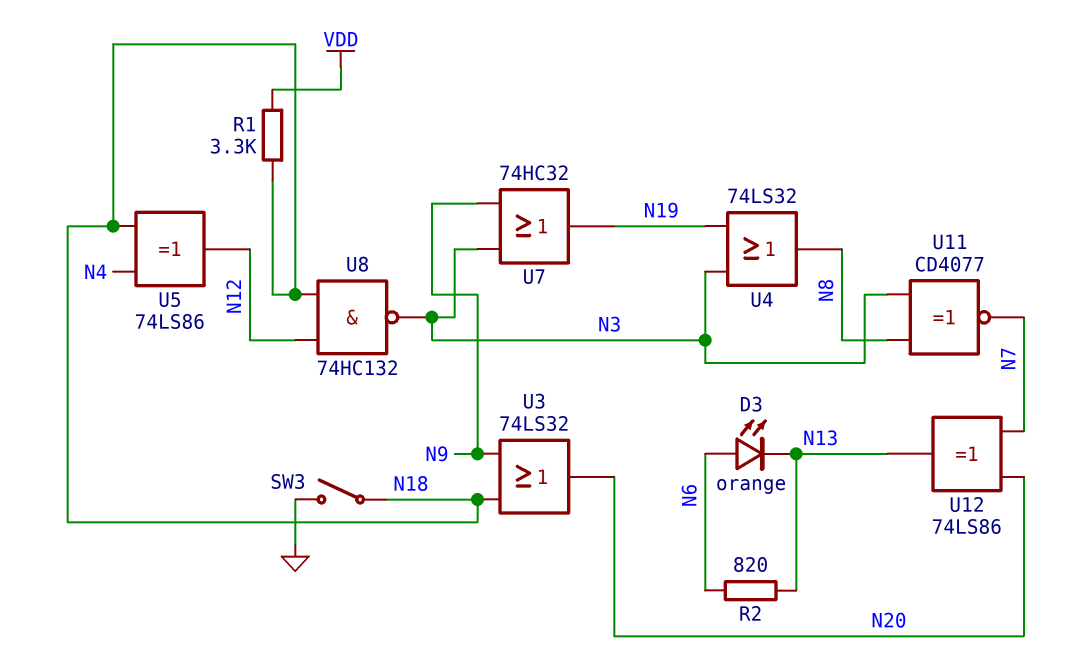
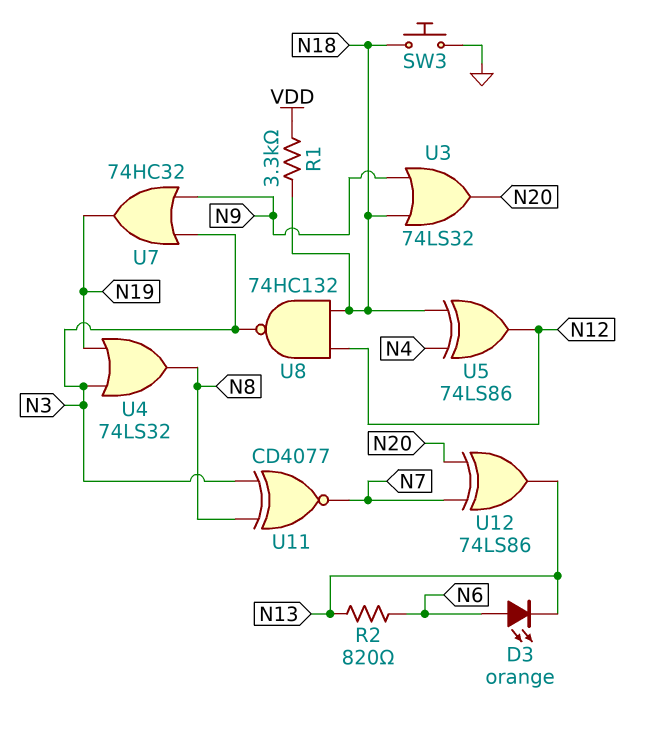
SW3: switch (GND, N18) -> button (GND, N18)

